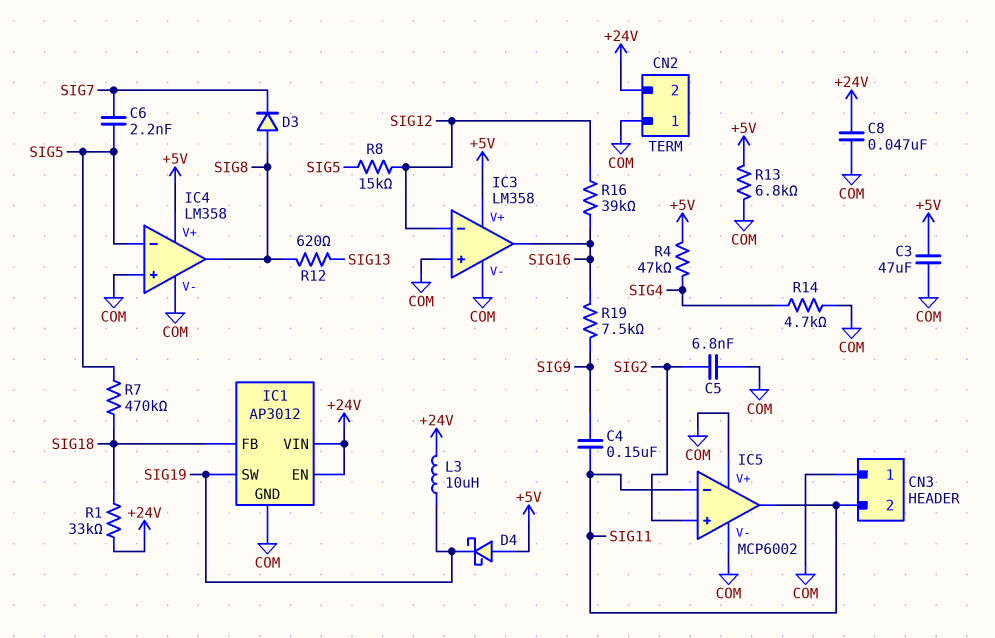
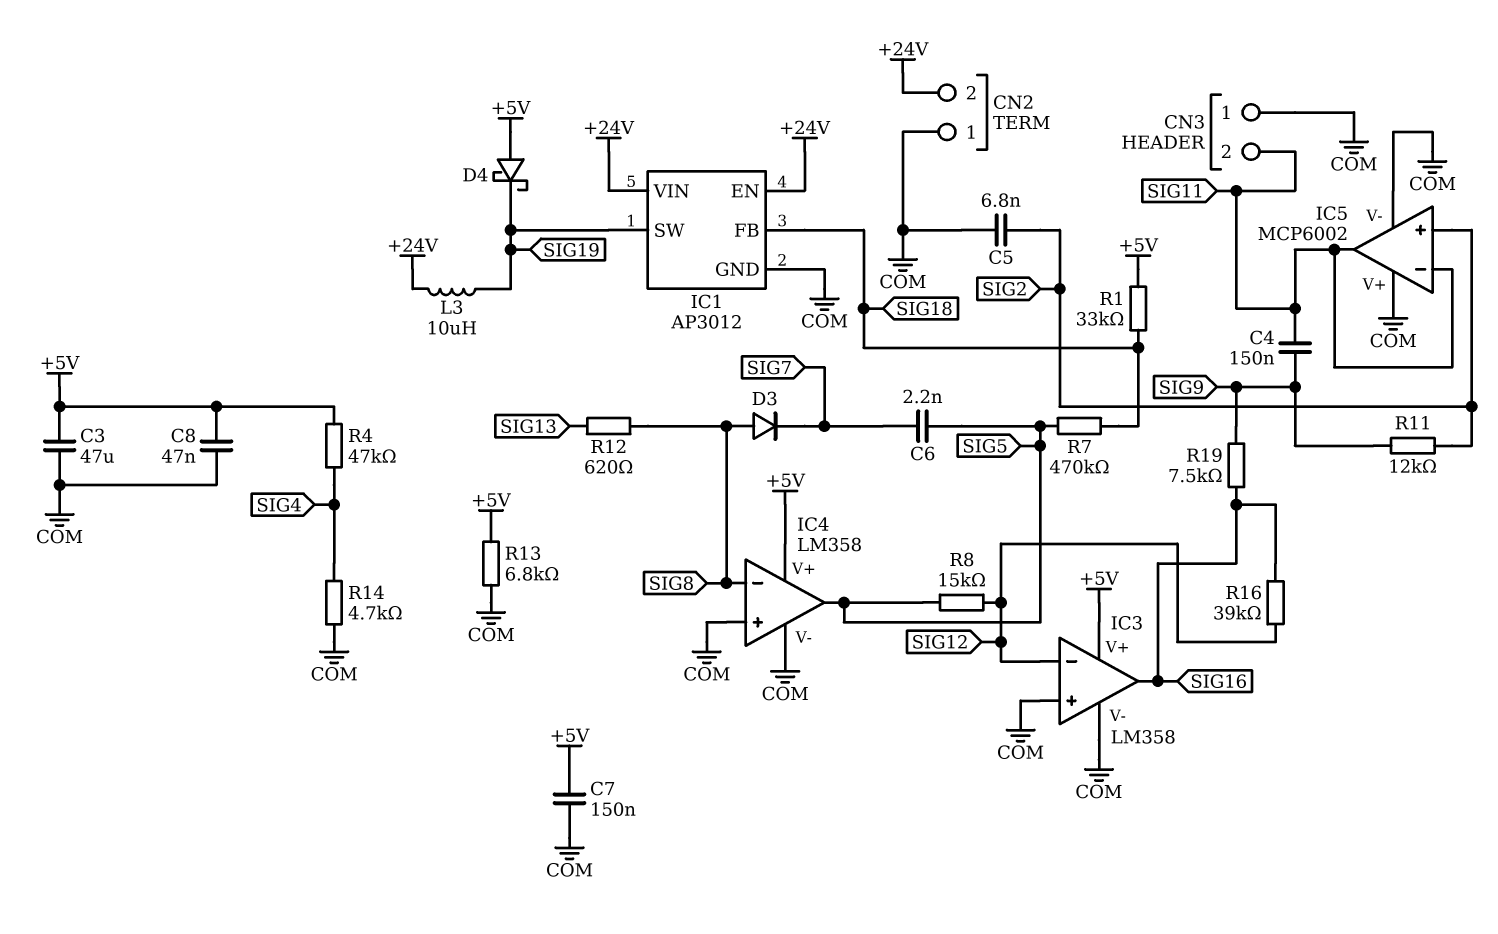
C7: none -> 150nF (+5V, COM)
C8: 47nF (+24V, COM) -> 47nF (+5V, COM)
IC4 pin in-: SIG5 -> SIG8
IC4 pin out: SIG8 -> SIG5
R1: 33k (+24V, SIG18) -> 33k (+5V, SIG18)
R11: none -> 12k (SIG2, SIG9)

